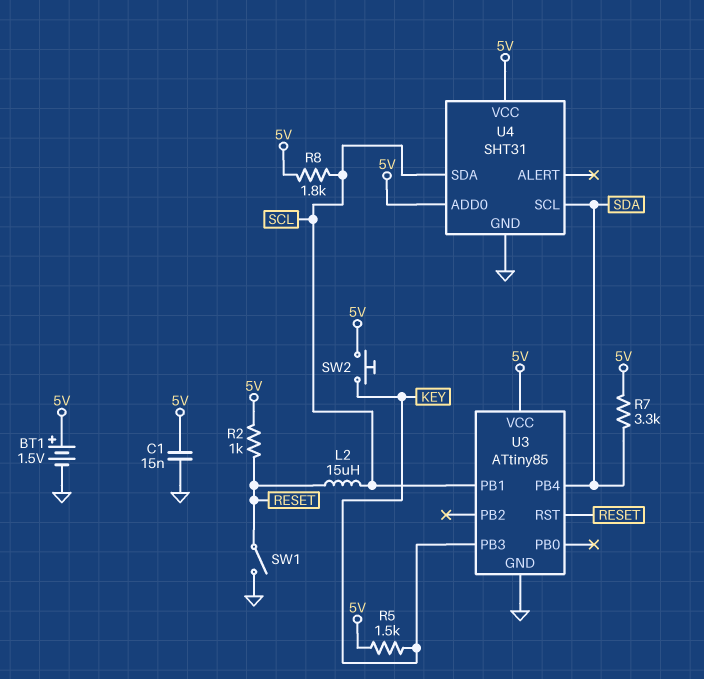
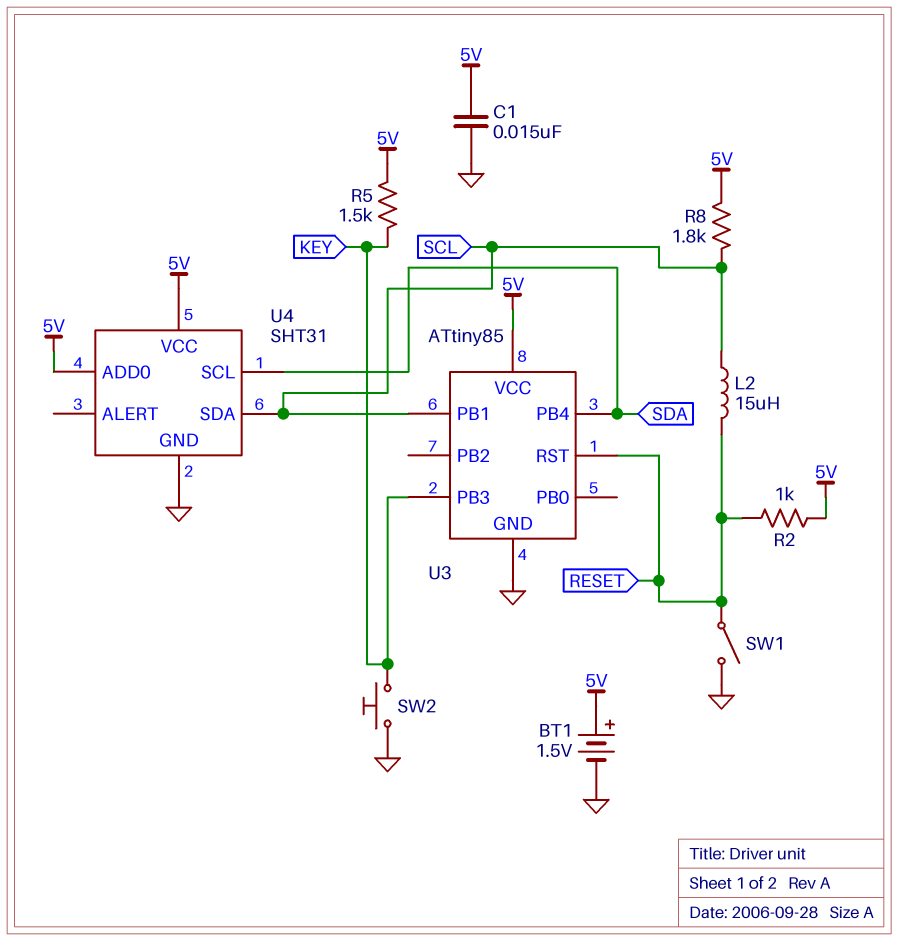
R7: 3.3k (5V, SDA) -> none
SW2: button (5V, KEY) -> button (GND, KEY)

